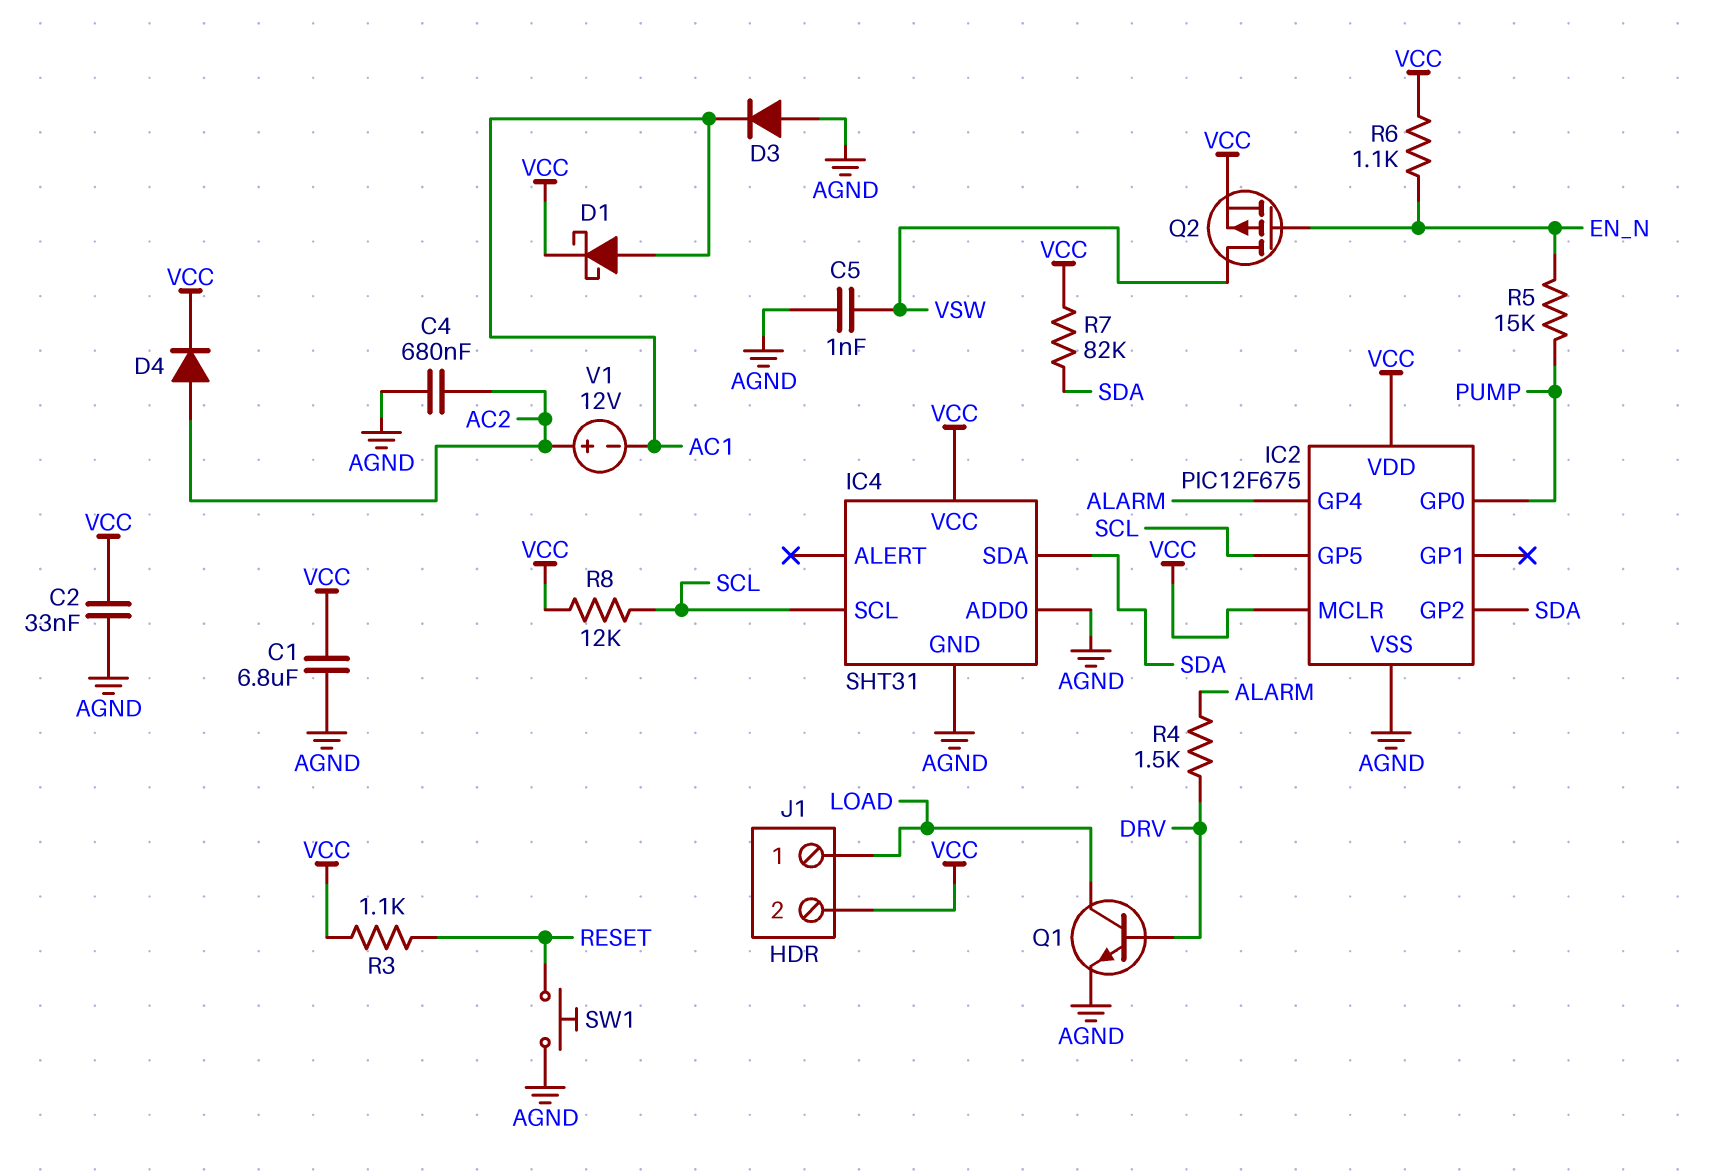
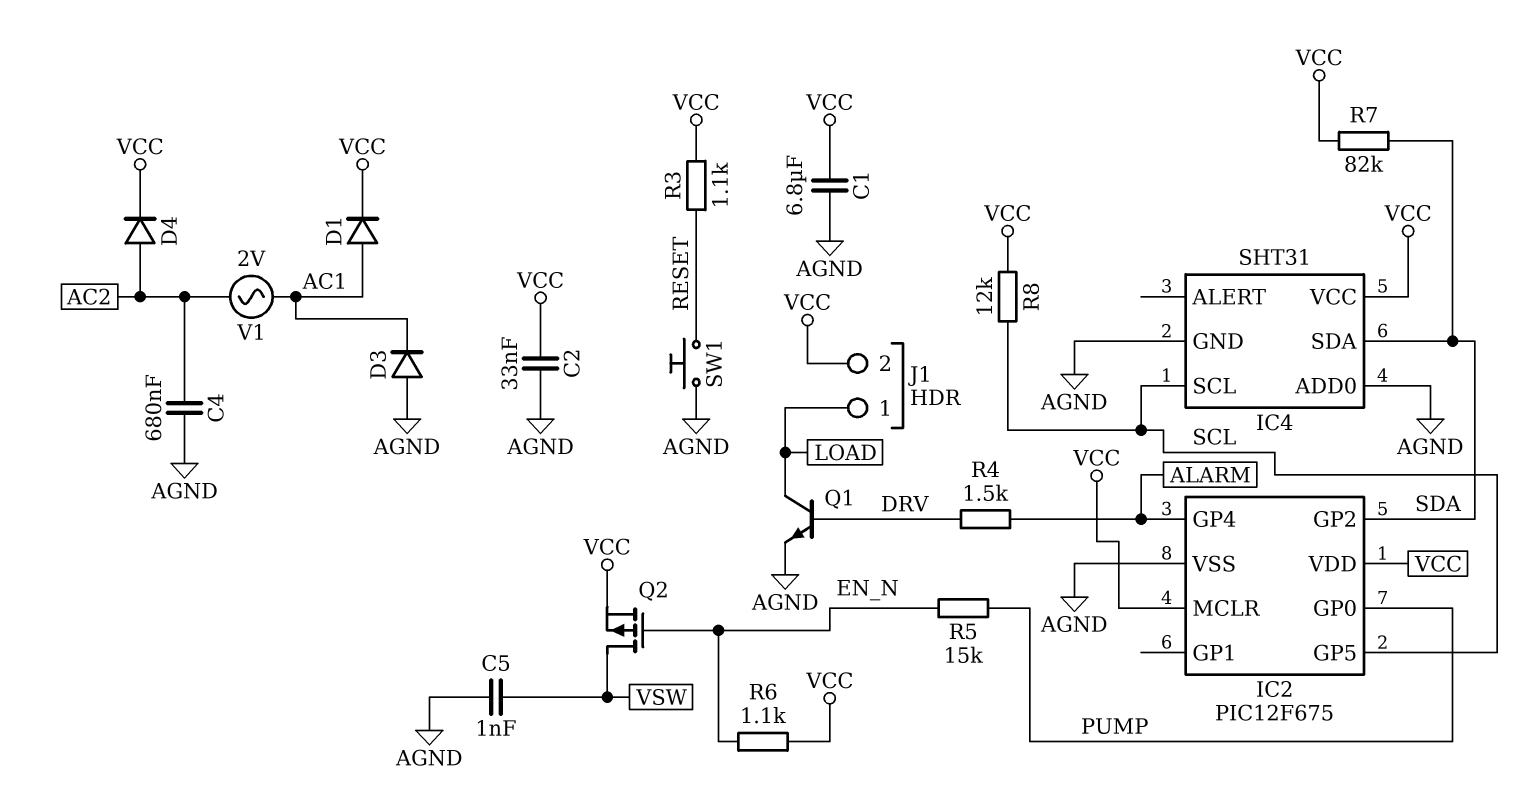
D1: schottky (A AC1, K VCC) -> diode (A AC1, K VCC)
V1: 12V (plus AC2, minus AC1) -> AC 2V (AC1, AC2)

